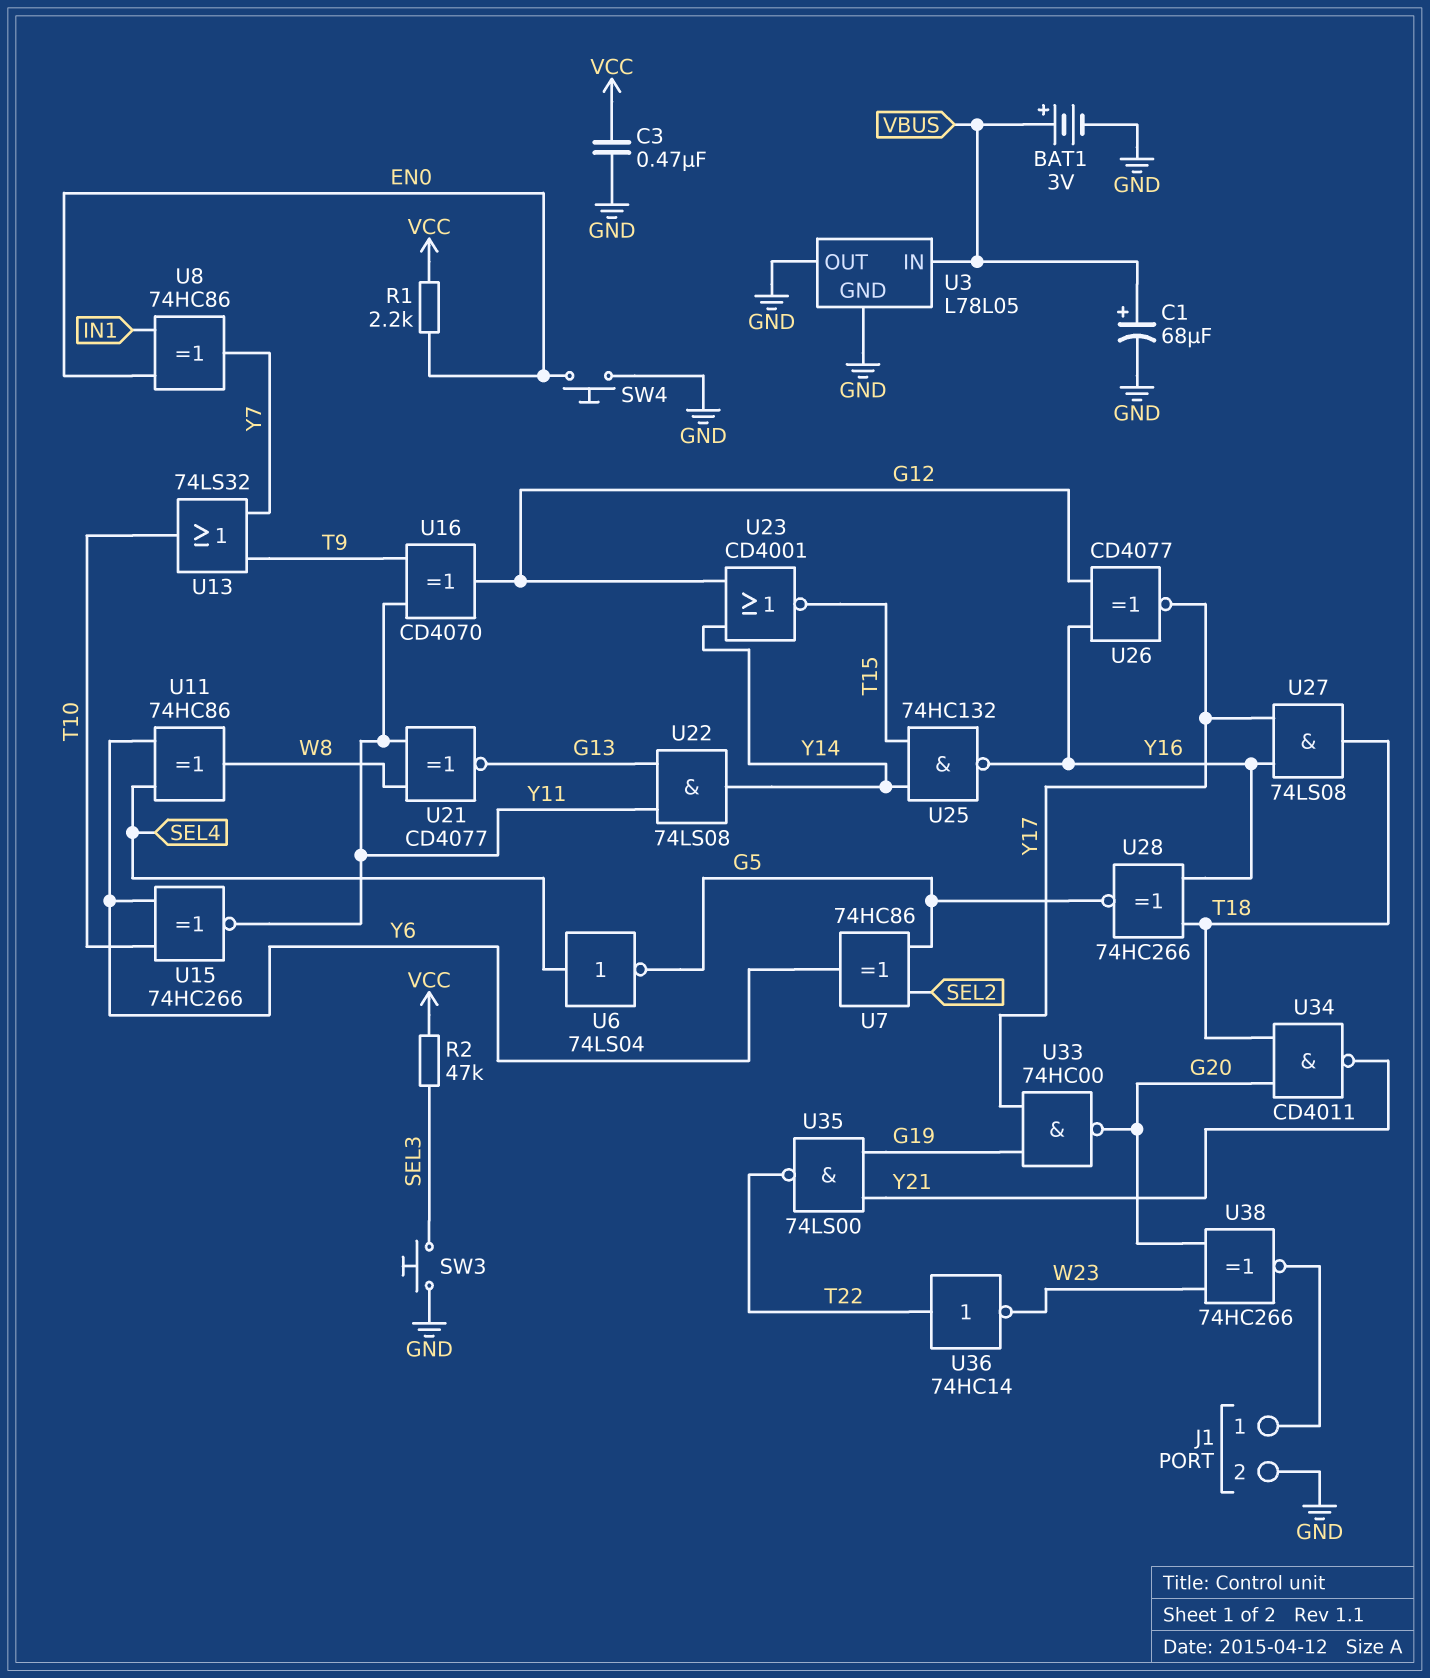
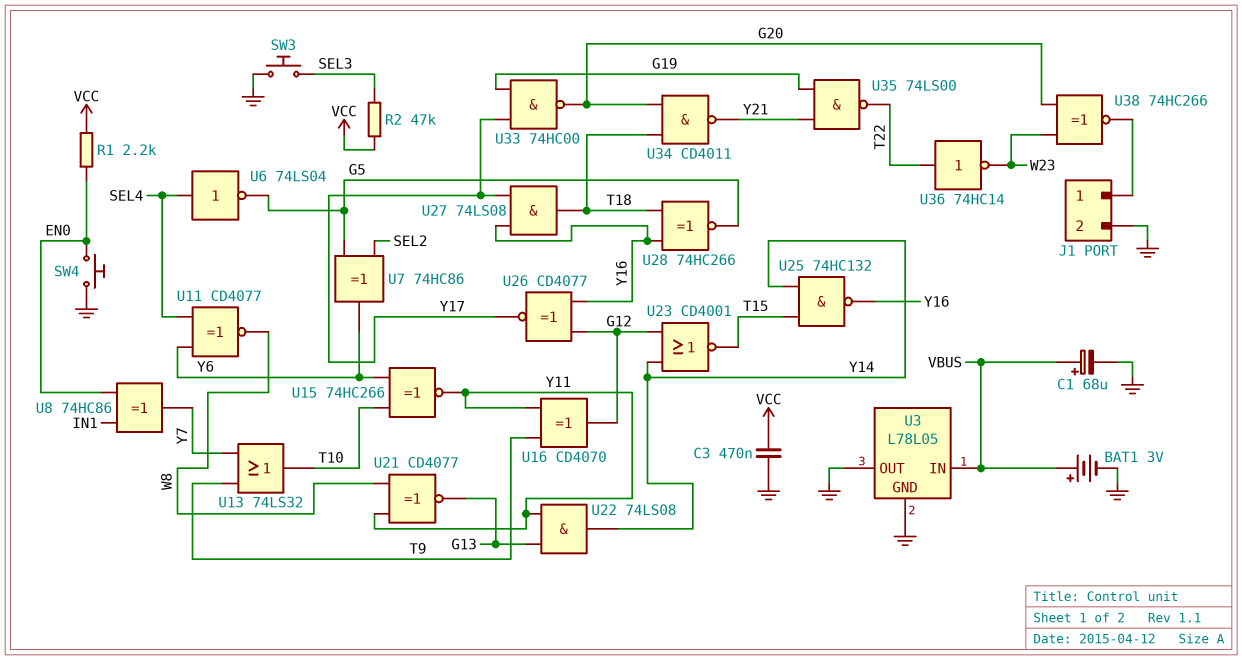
U11: XOR 74HC86 (in SEL4, in Y6, out W8) -> XNOR CD4077 (in SEL4, in Y6, out W8)

